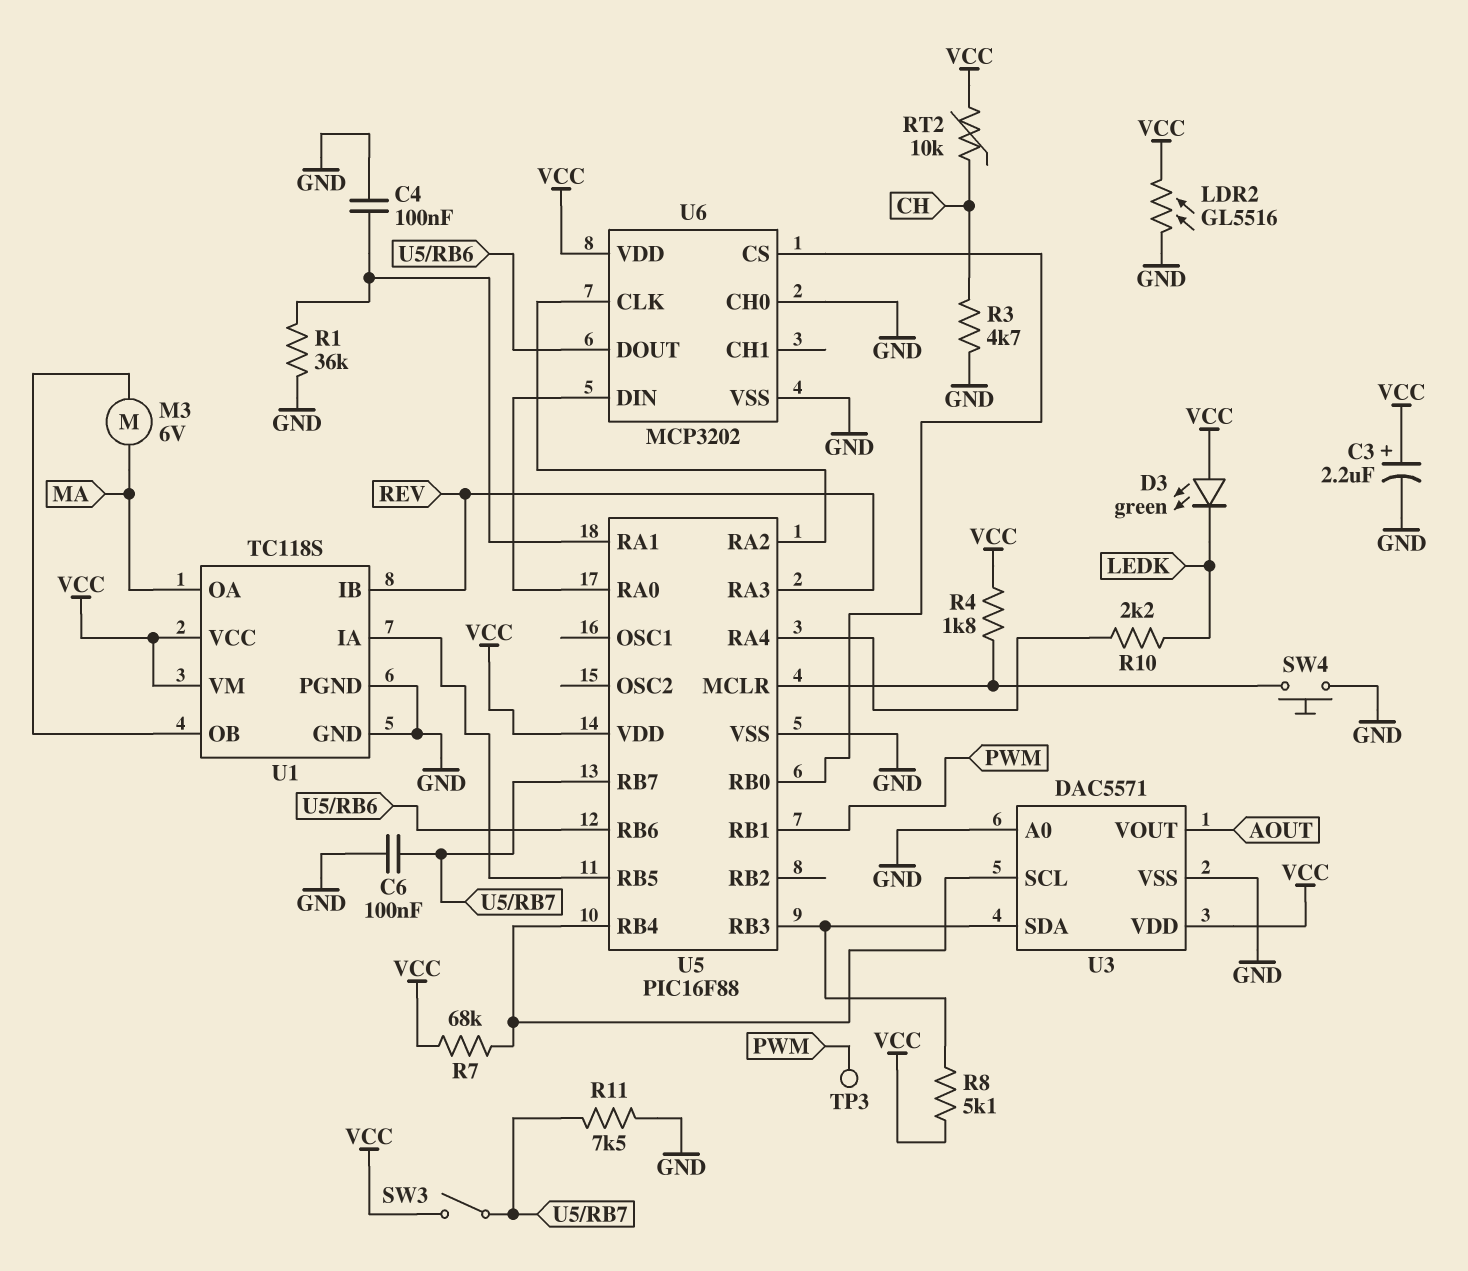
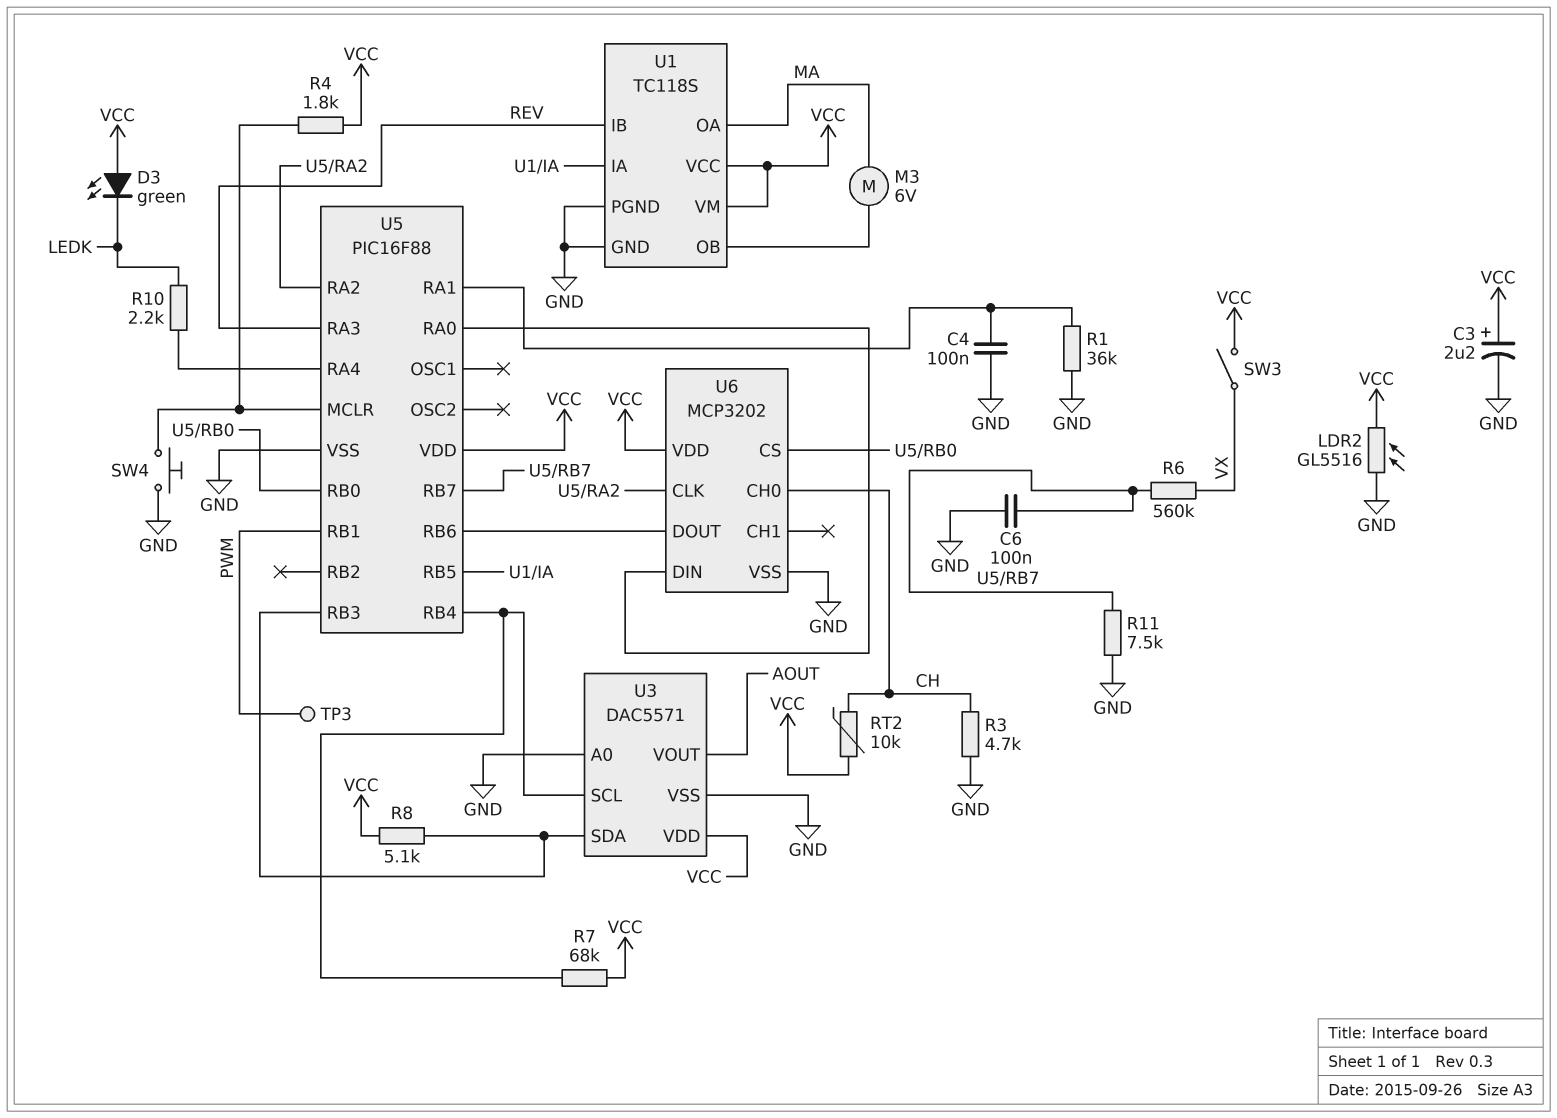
R6: none -> 560k (U5/RB7, VX)
SW3: switch (U5/RB7, VCC) -> switch (VCC, VX)
U6 pin CH0: GND -> CH

